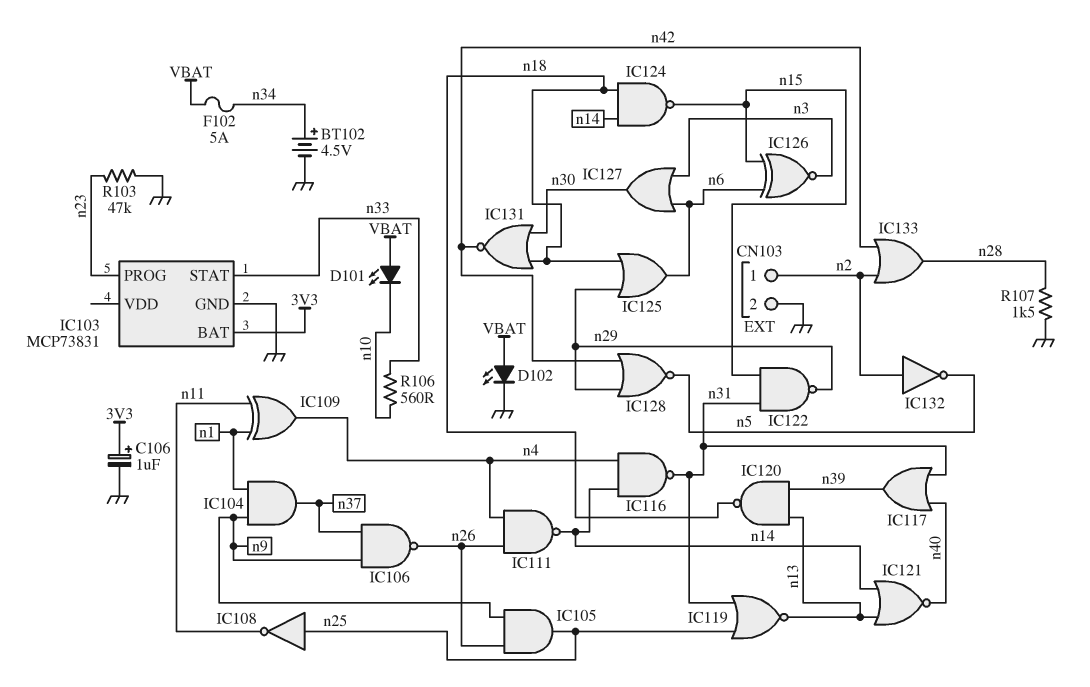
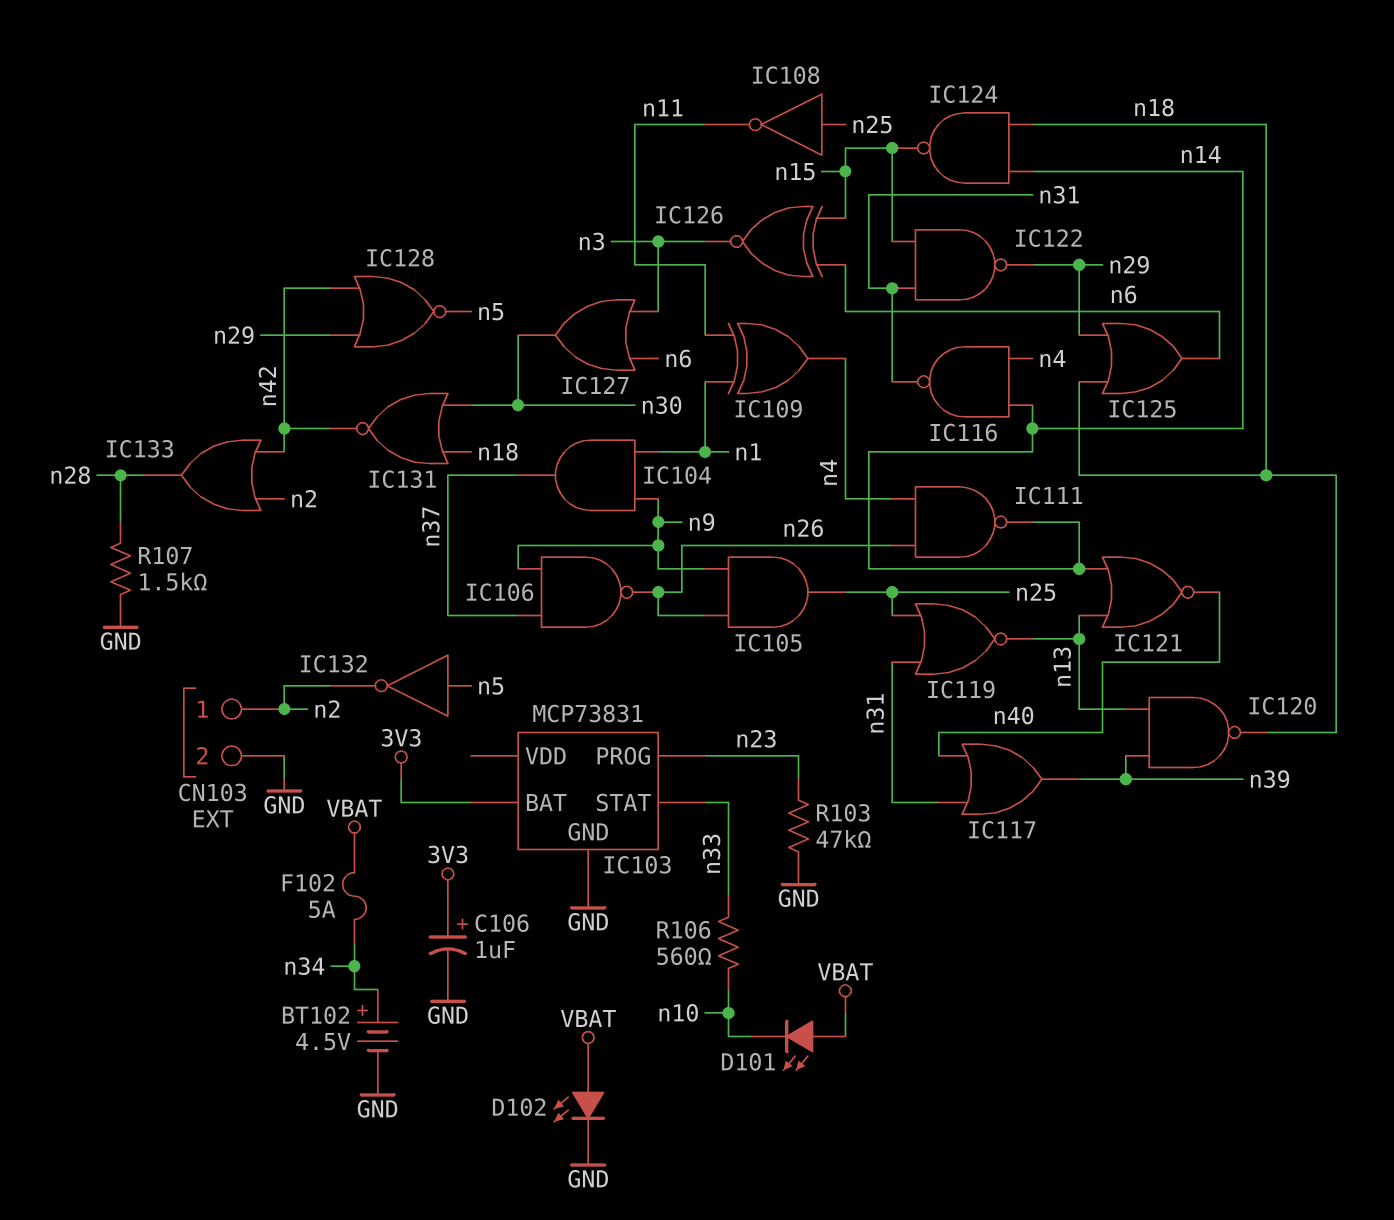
IC132: NOT (in n2, out n5) -> NOT (in n5, out n2)

